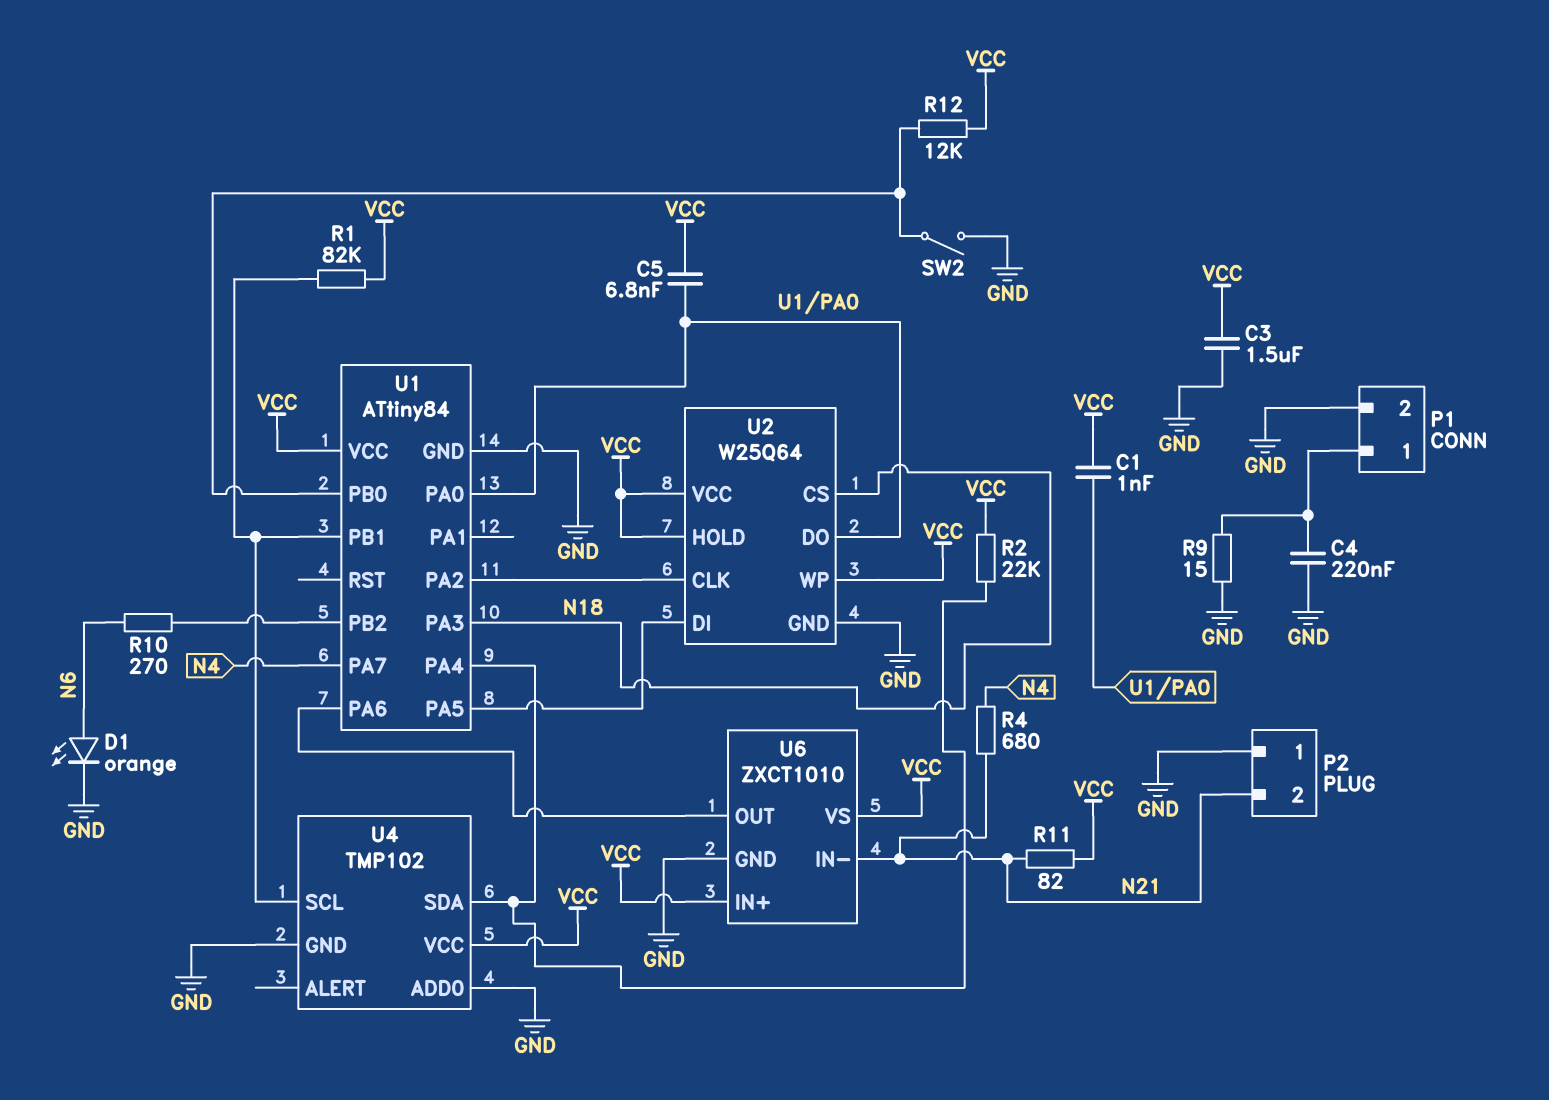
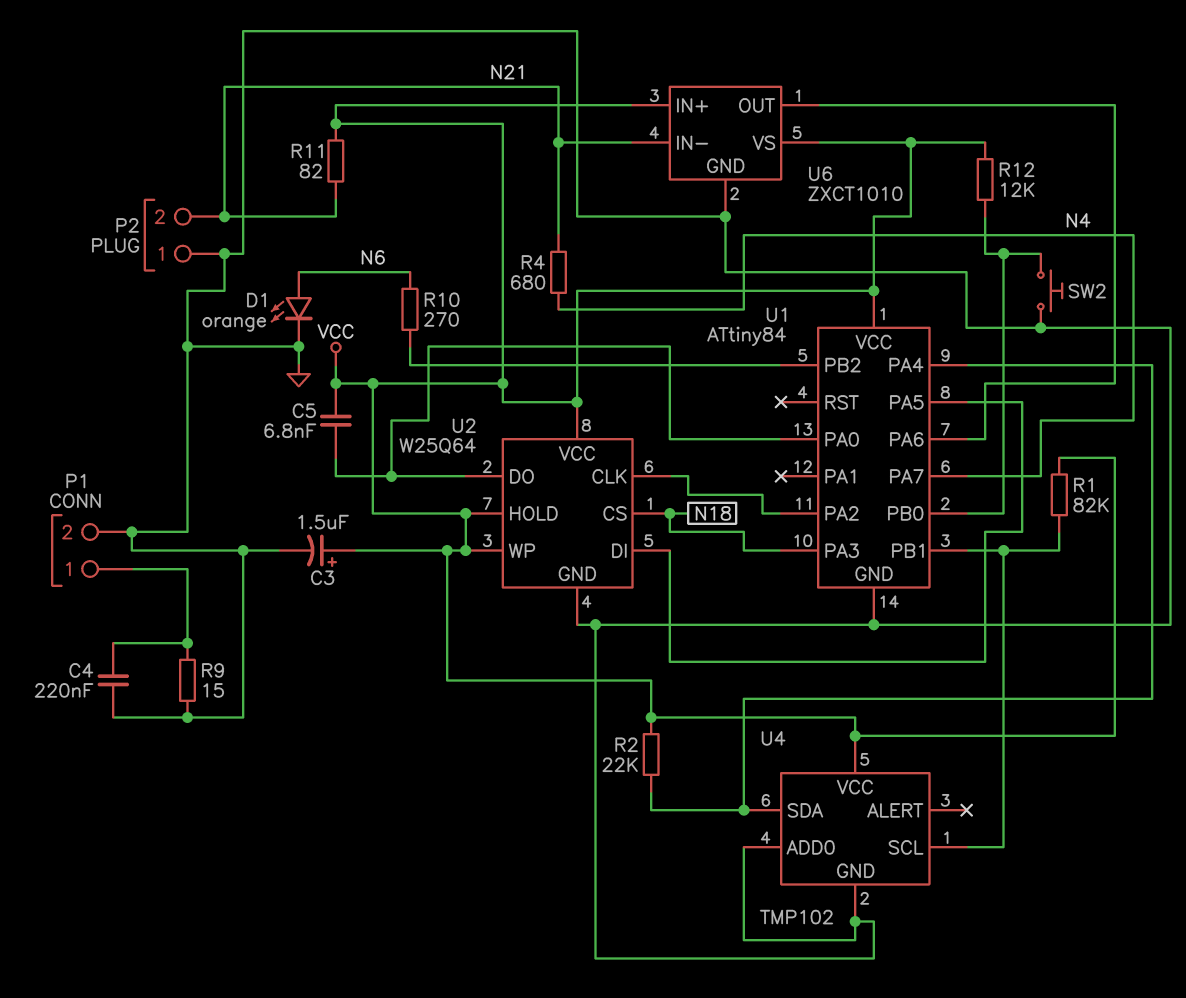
C1: 1nF (U1/PA0, VCC) -> none
C3: 1.5uF (GND, VCC) -> 1.5uF (plus VCC, minus GND)
SW2: switch (GND, U1/PB0) -> button (GND, U1/PB0)

